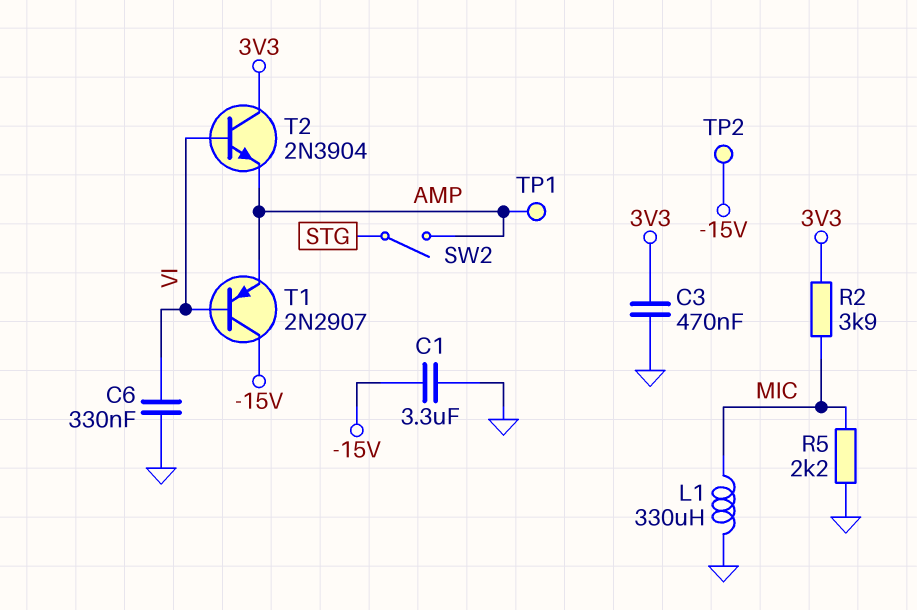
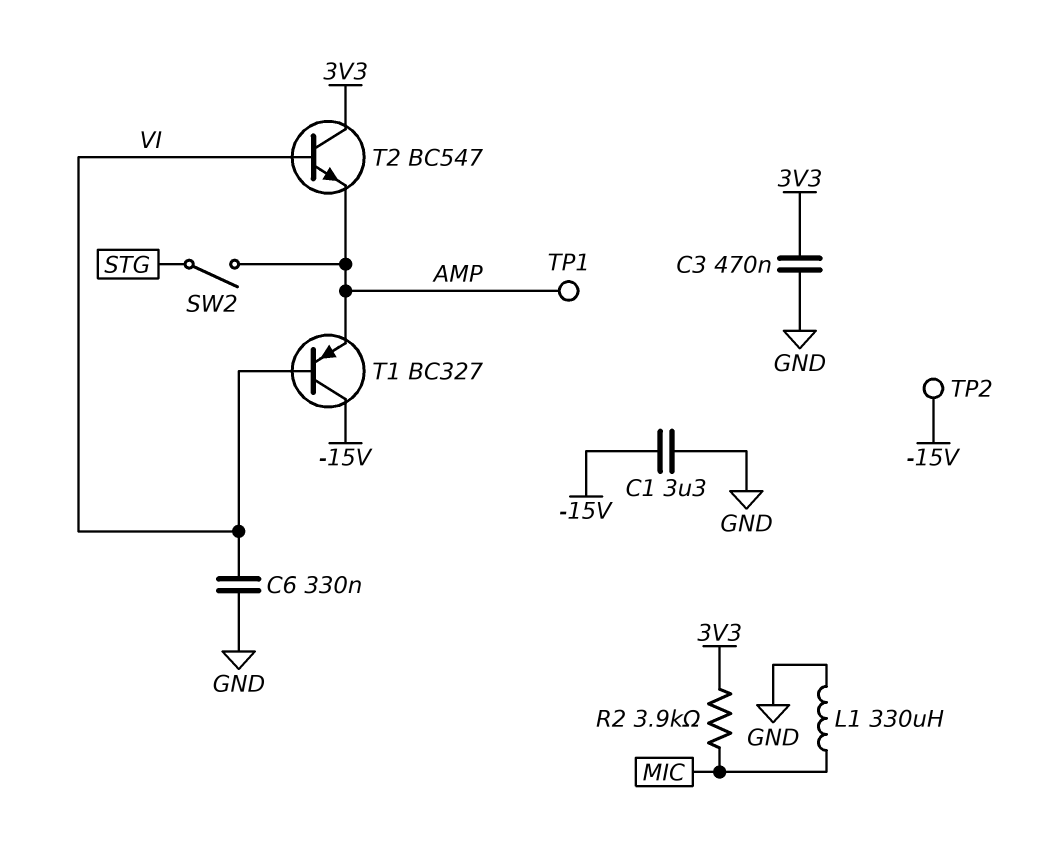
R5: 2.2k (GND, MIC) -> none
T1: PNP 2N2907 (B VI, C -15V, E AMP) -> PNP BC327 (B VI, C -15V, E AMP)
T2: NPN 2N3904 (B VI, C 3V3, E AMP) -> NPN BC547 (B VI, C 3V3, E AMP)

